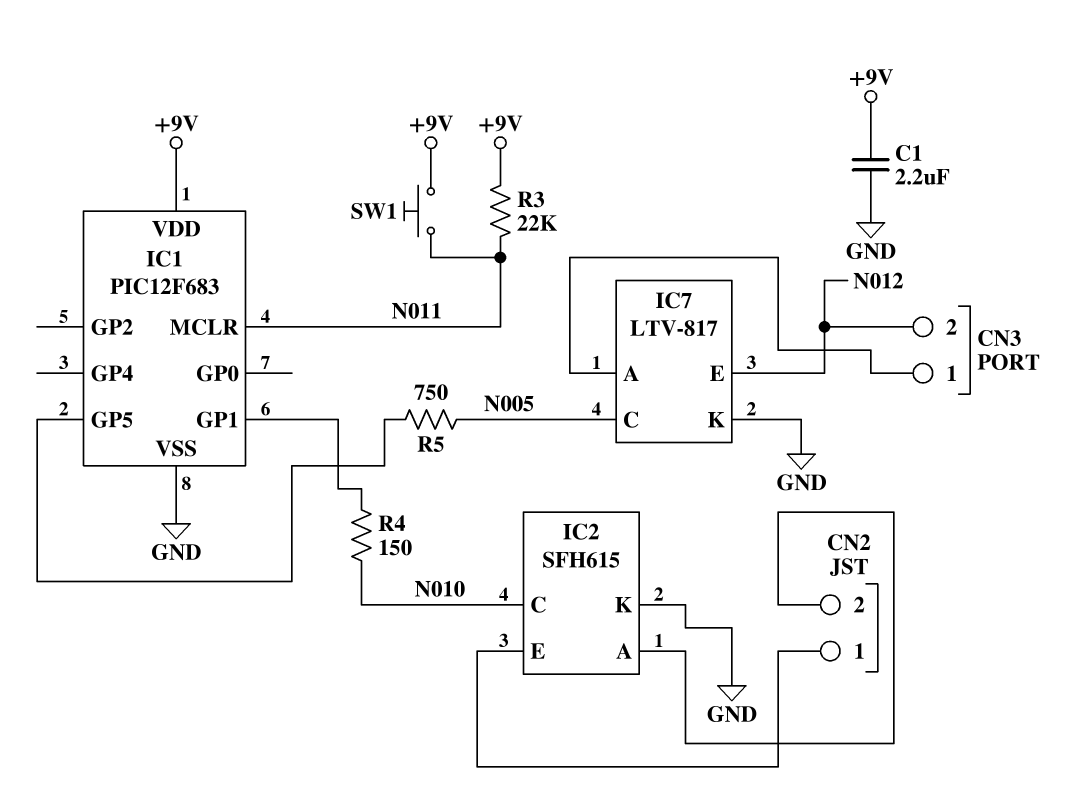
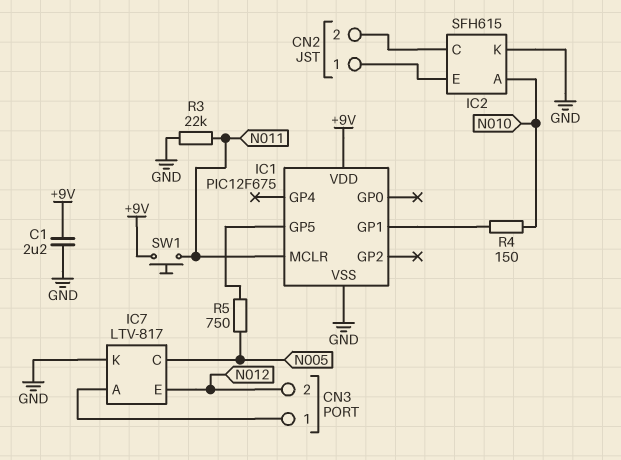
IC1: PIC12F683 -> PIC12F675
IC2 pin A: CN2/2 -> N010
IC2 pin C: N010 -> CN2/2
R3: 22k (+9V, N011) -> 22k (GND, N011)

